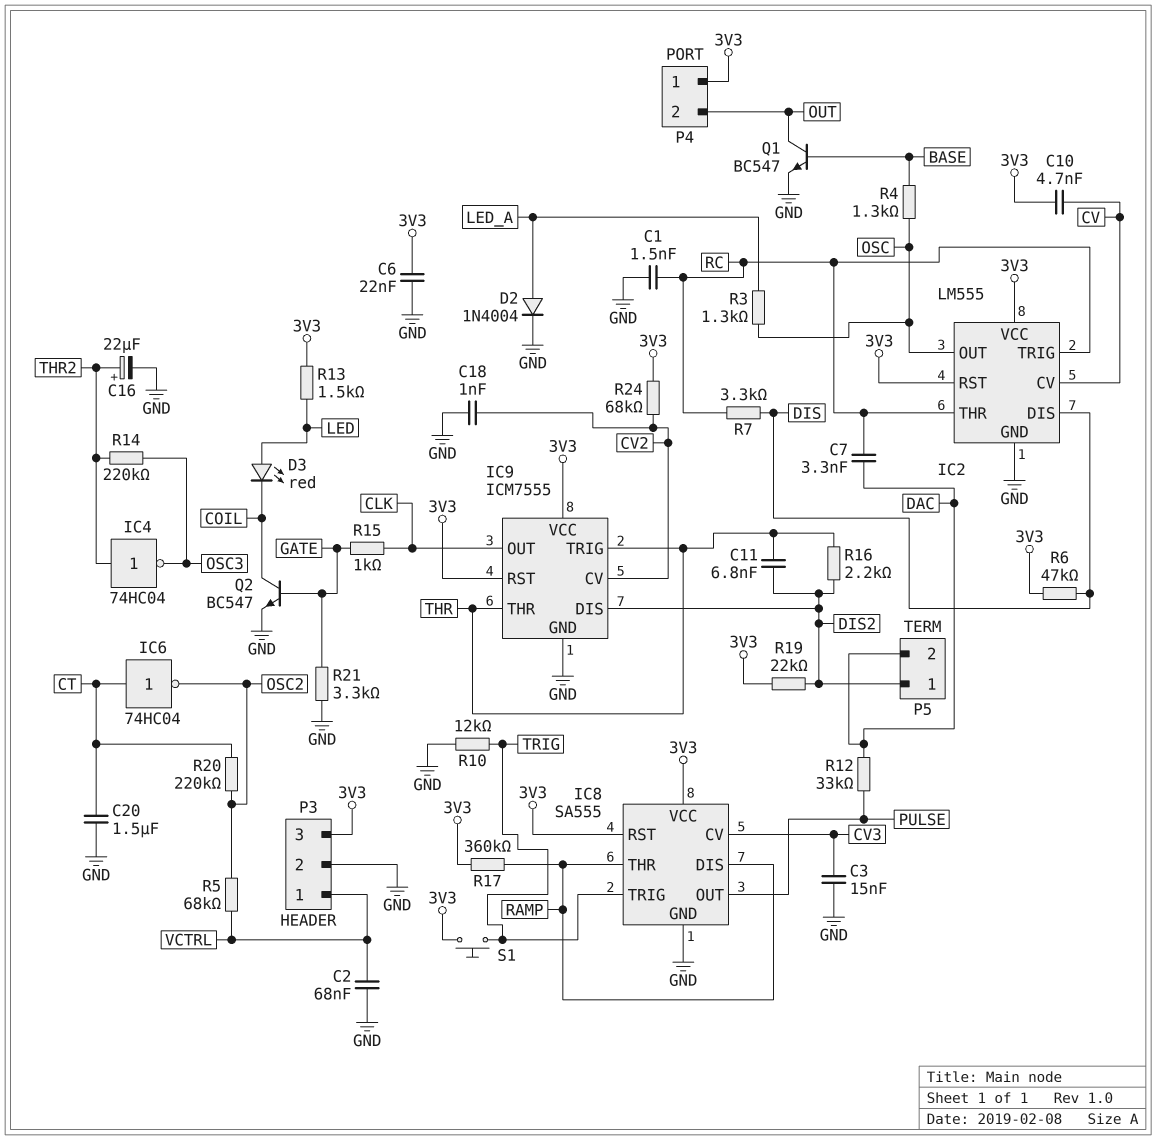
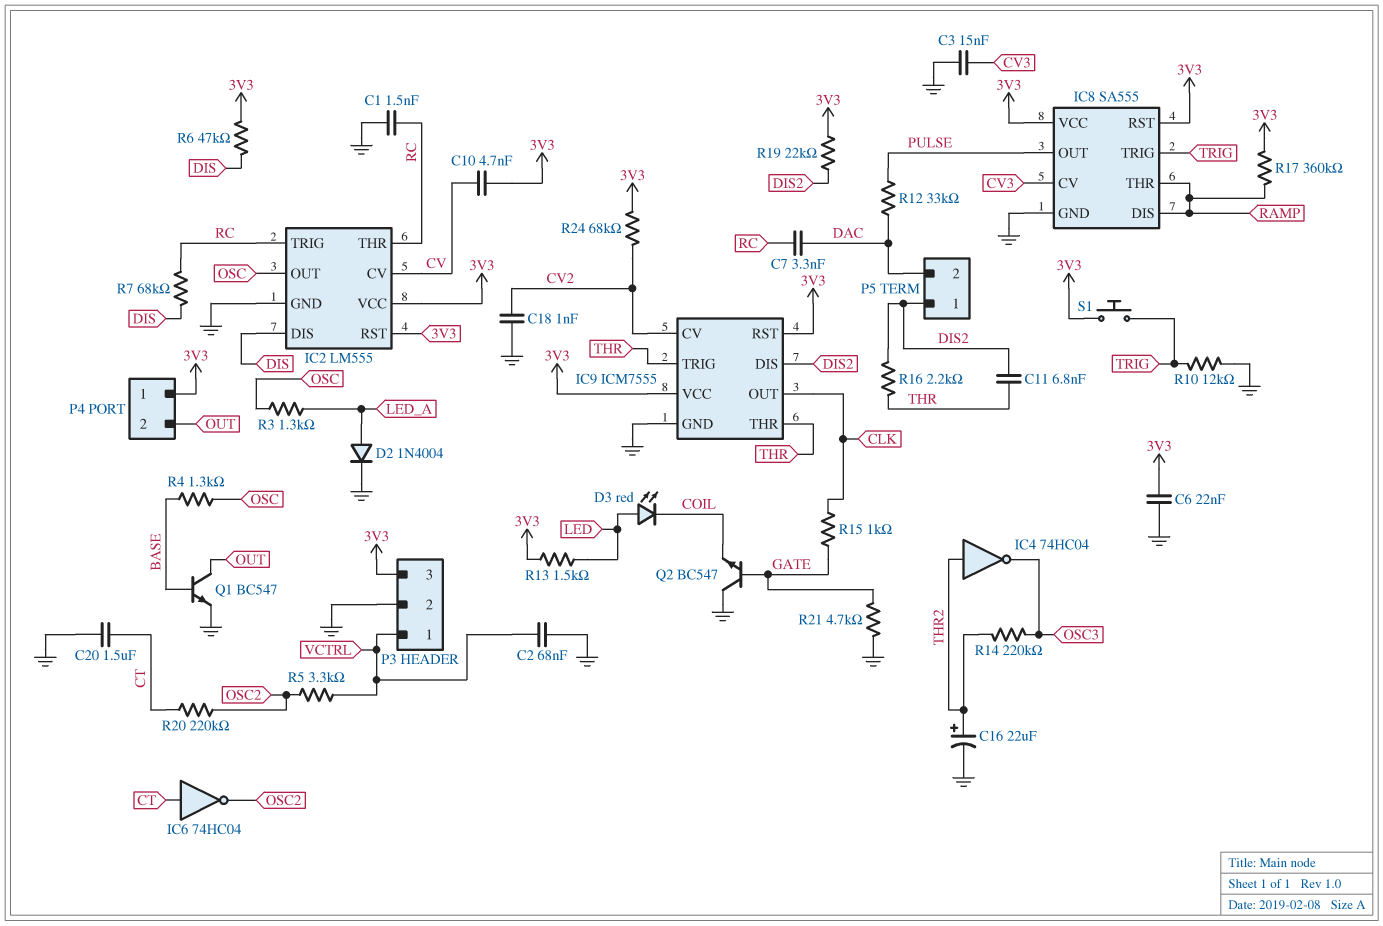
Q2: NPN BC547 (B GATE, C COIL, E GND) -> NPN BC547 (B GATE, C GND, E COIL)
R5: 68k (OSC2, VCTRL) -> 3.3k (OSC2, VCTRL)
R7: 3.3k (DIS, RC) -> 68k (DIS, RC)
R21: 3.3k (GATE, GND) -> 4.7k (GATE, GND)

